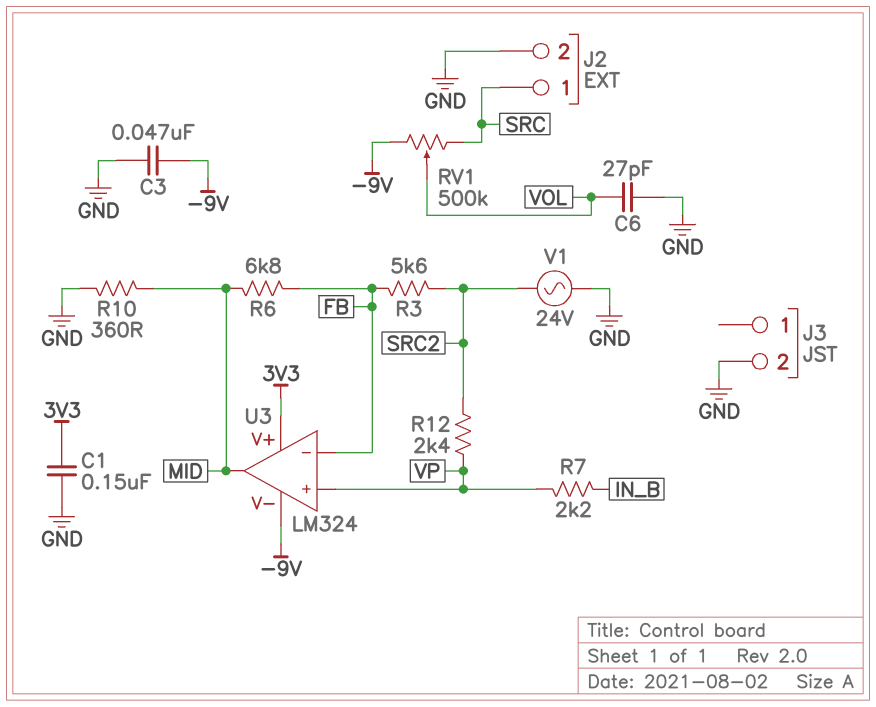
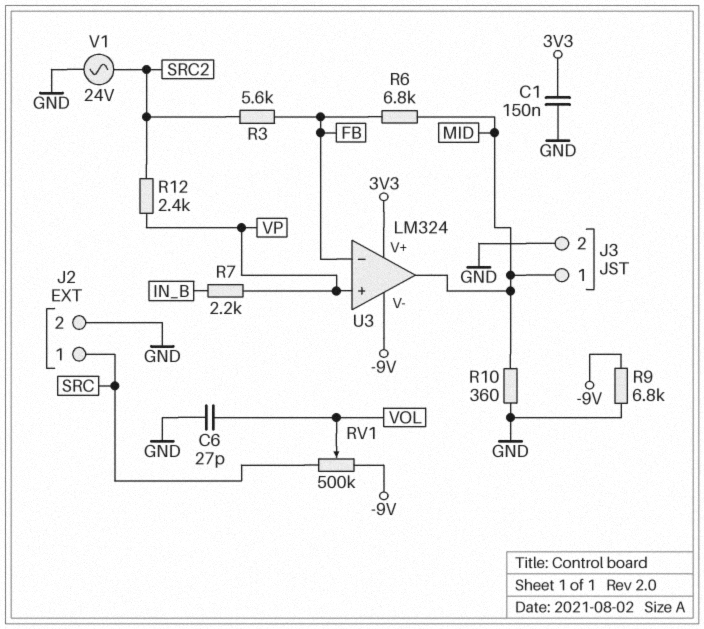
C3: 47nF (-9V, GND) -> none
J3 pin 1: none -> MID
R9: none -> 6.8k (-9V, GND)

